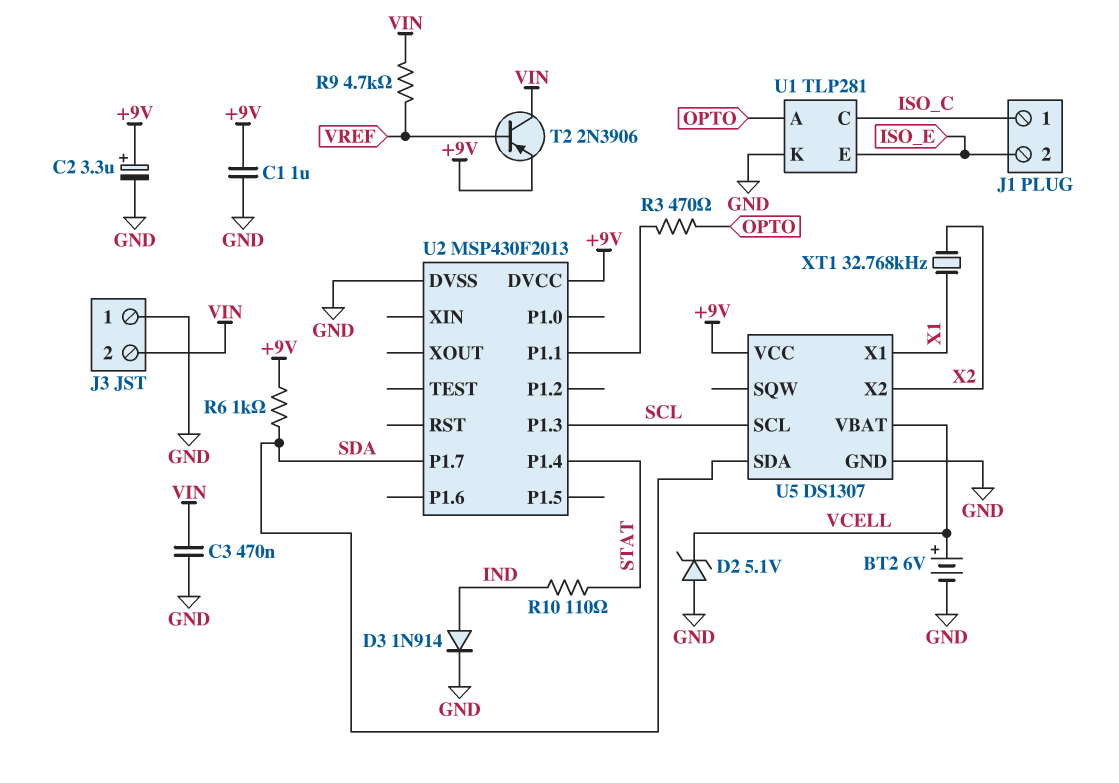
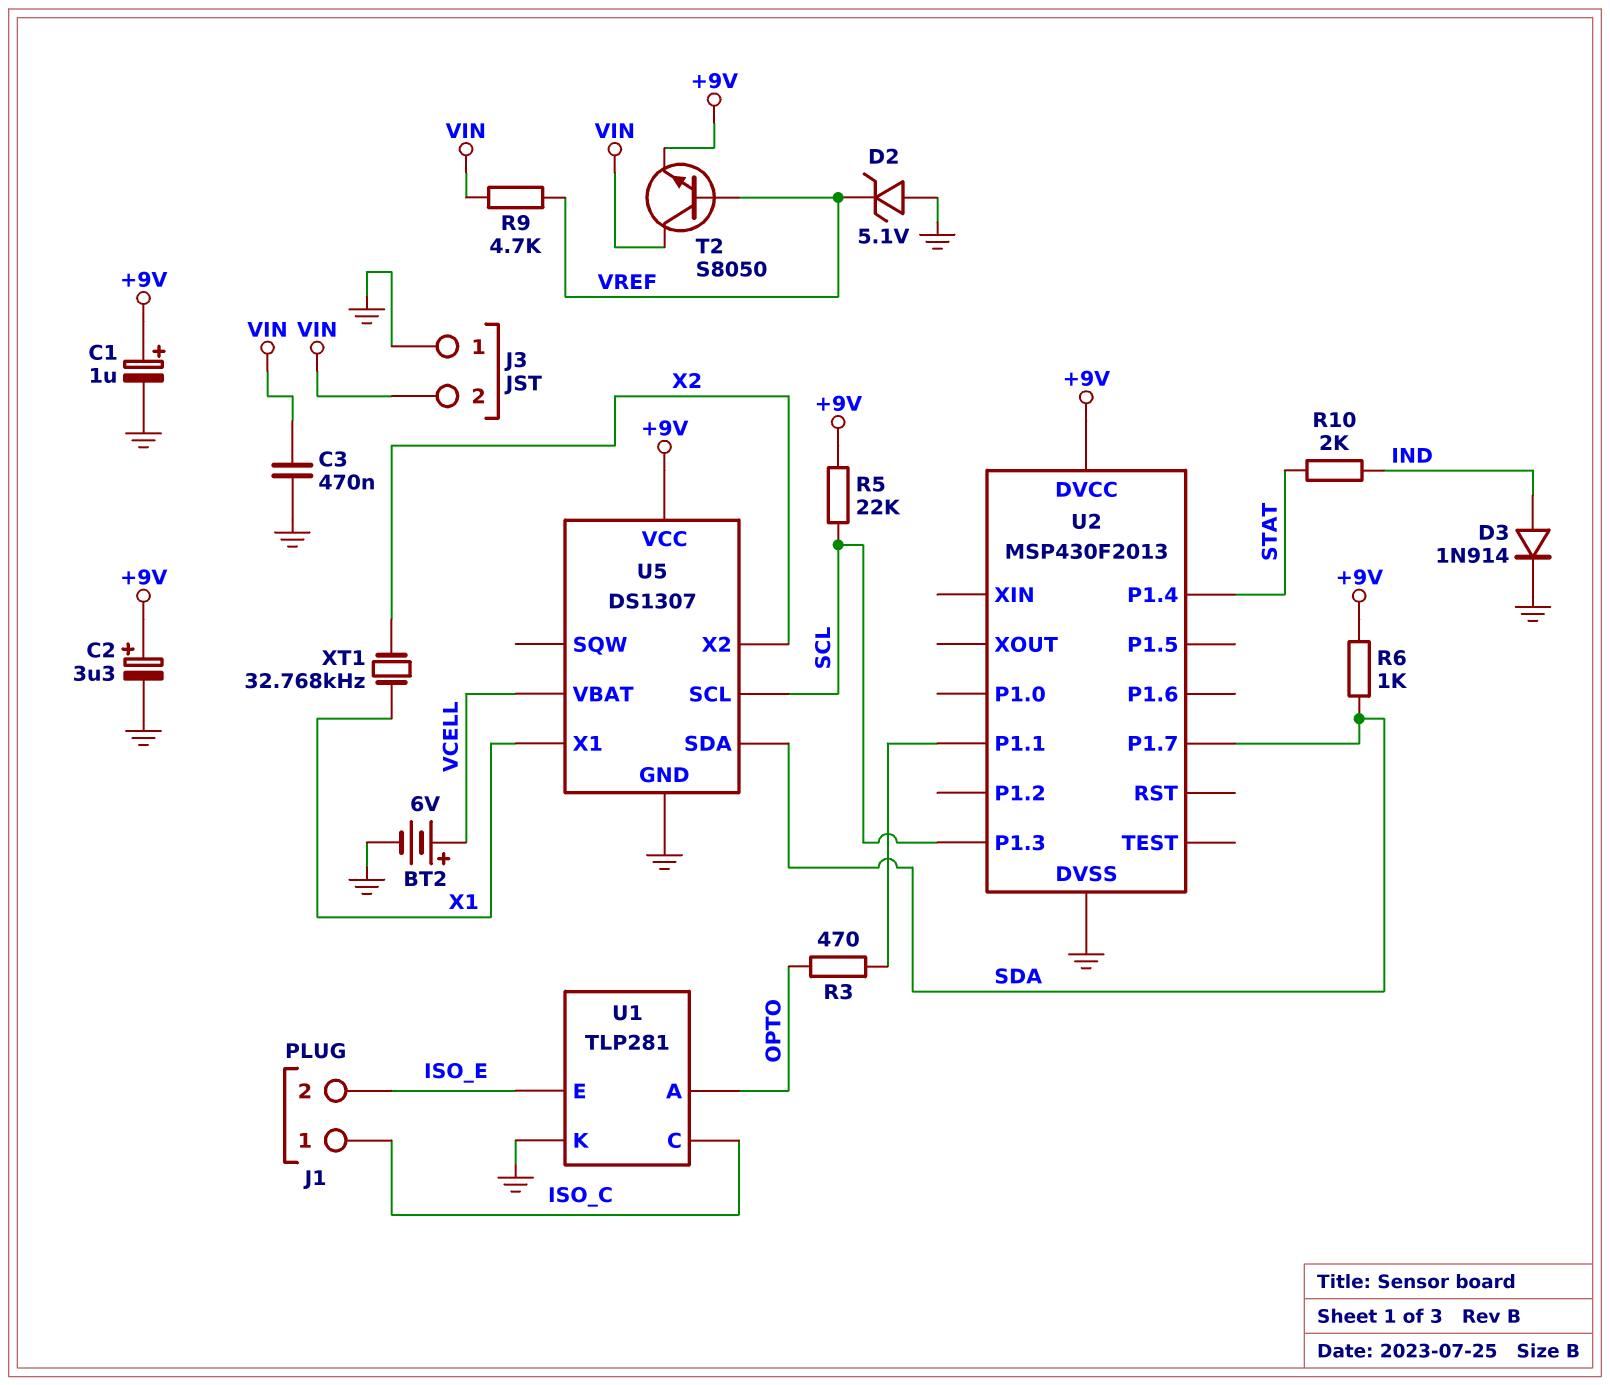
C1: 1uF (+9V, GND) -> 1uF (plus +9V, minus GND)
D2: zener 5.1V (A GND, K VCELL) -> zener 5.1V (A GND, K VREF)
R5: none -> 22k (+9V, SCL)
R10: 110 (IND, STAT) -> 2k (IND, STAT)
T2: PNP 2N3906 (B VREF, C VIN, E +9V) -> NPN S8050 (B VREF, C VIN, E +9V)

